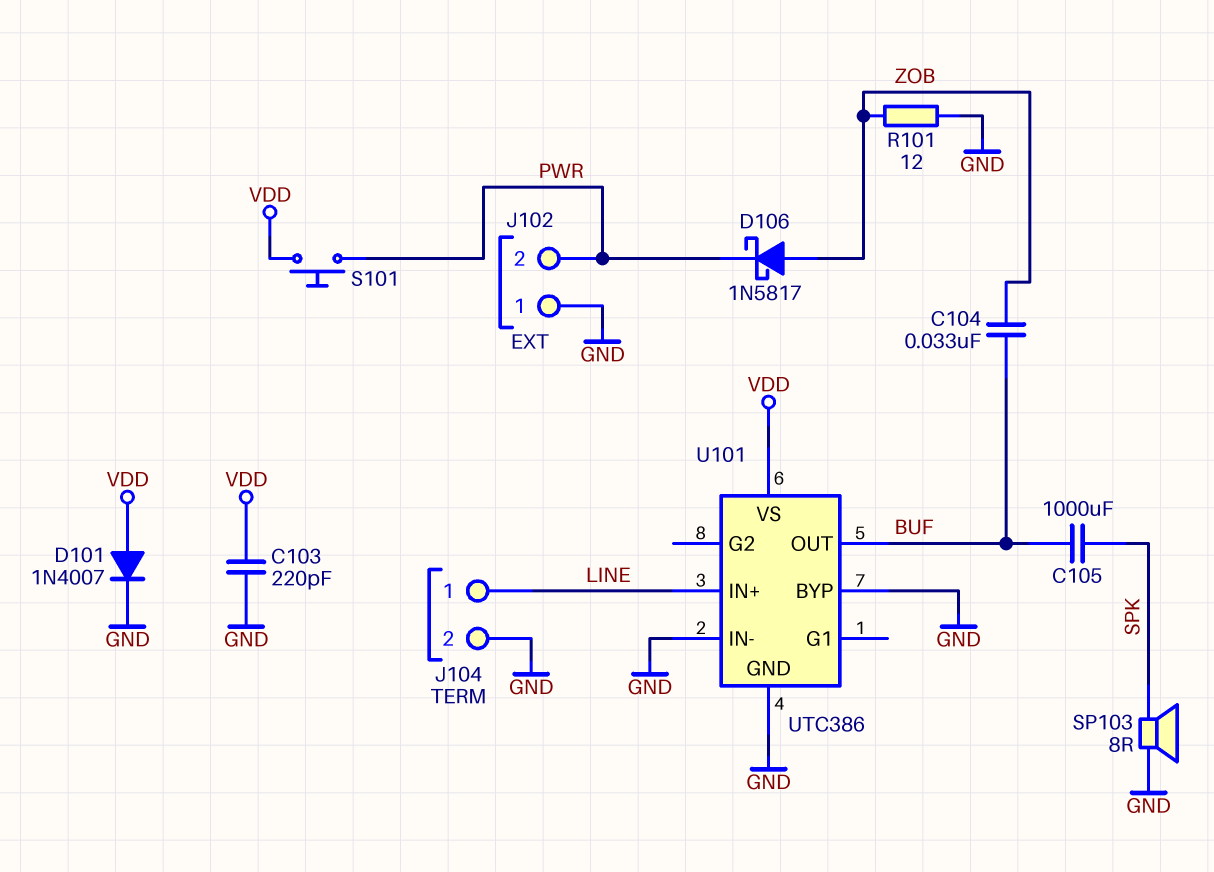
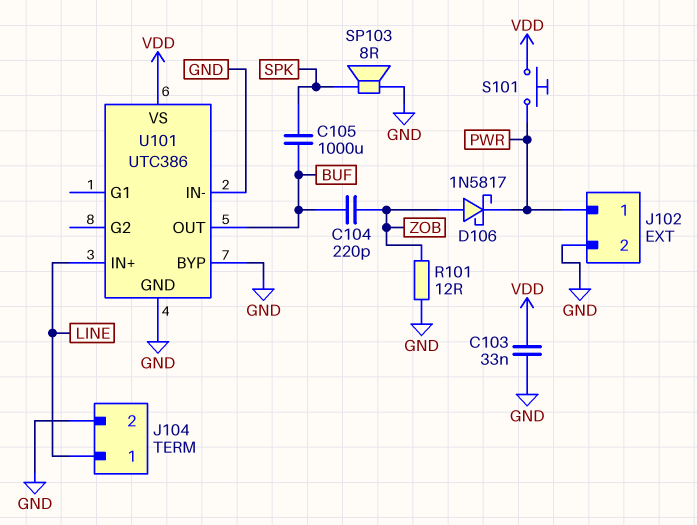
C103: 220pF (GND, VDD) -> 33nF (GND, VDD)
C104: 33nF (BUF, ZOB) -> 220pF (BUF, ZOB)
D101: diode 1N4007 (A VDD, K GND) -> none
J102 pin 1: GND -> PWR
J102 pin 2: PWR -> GND

